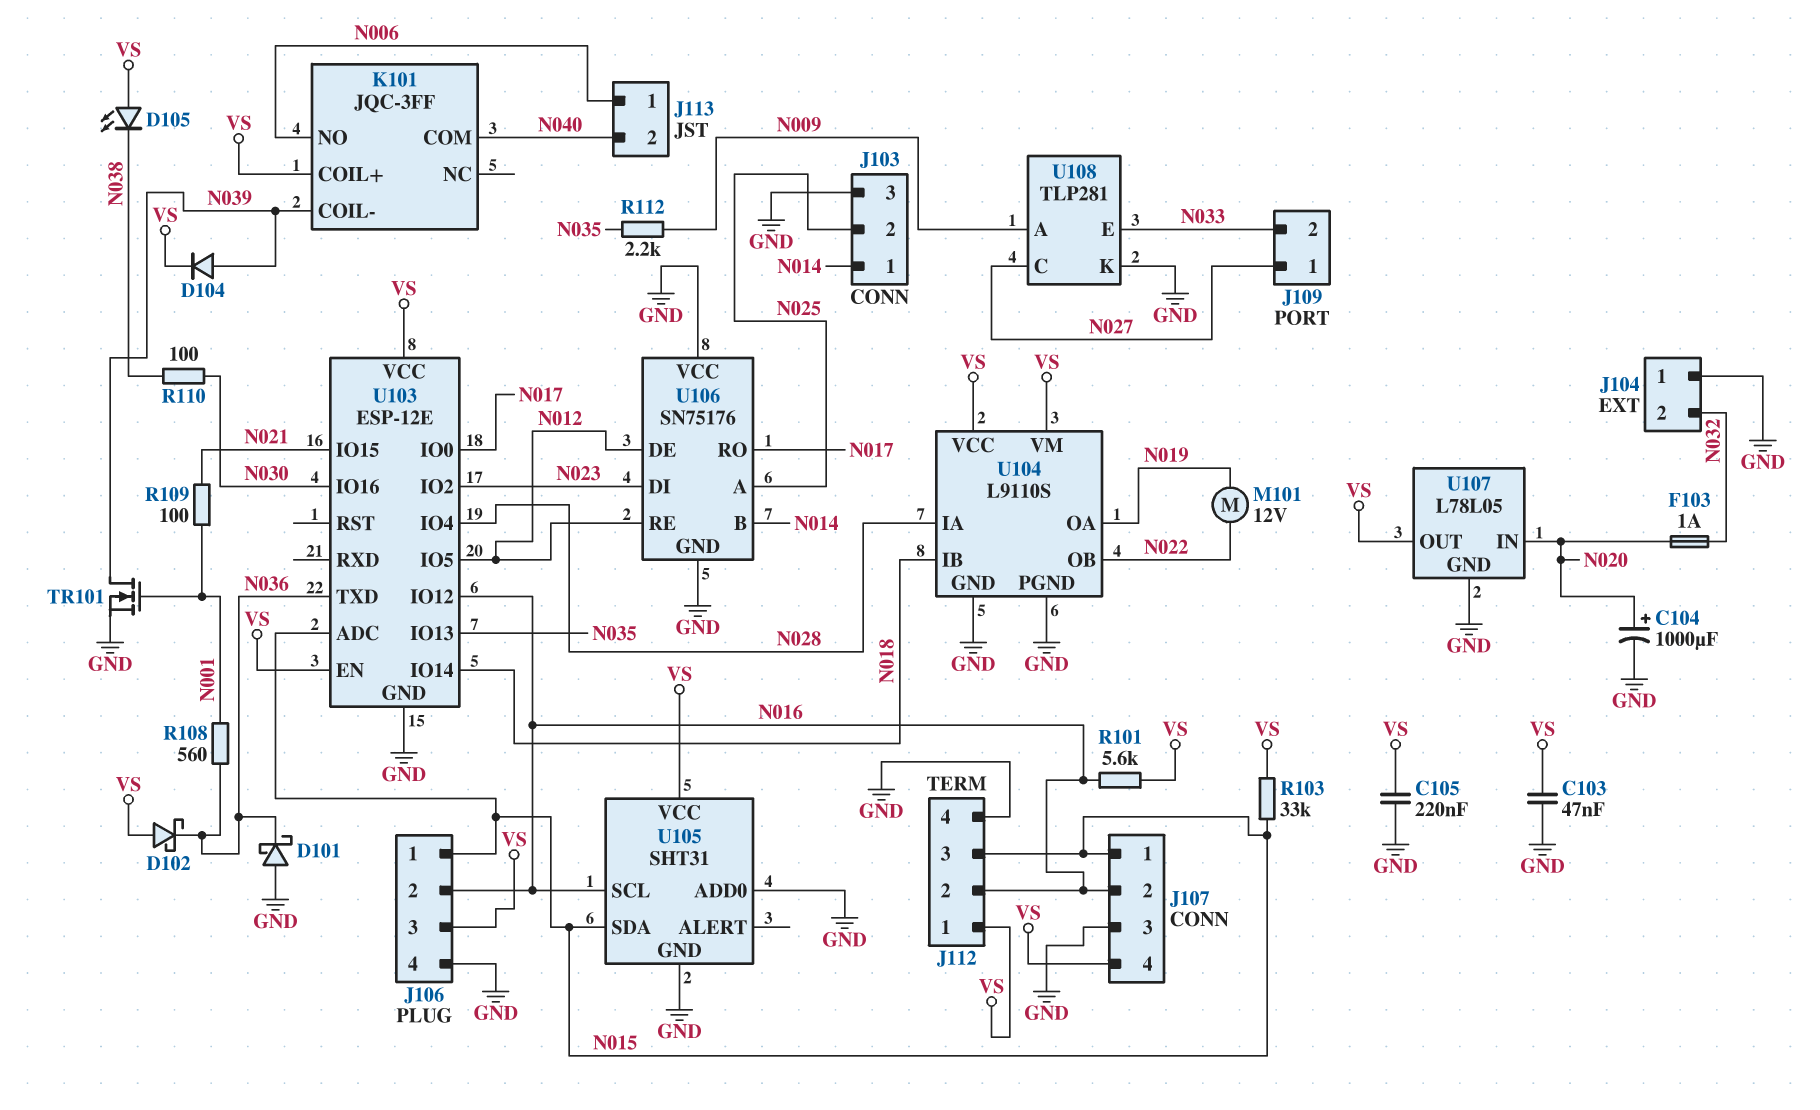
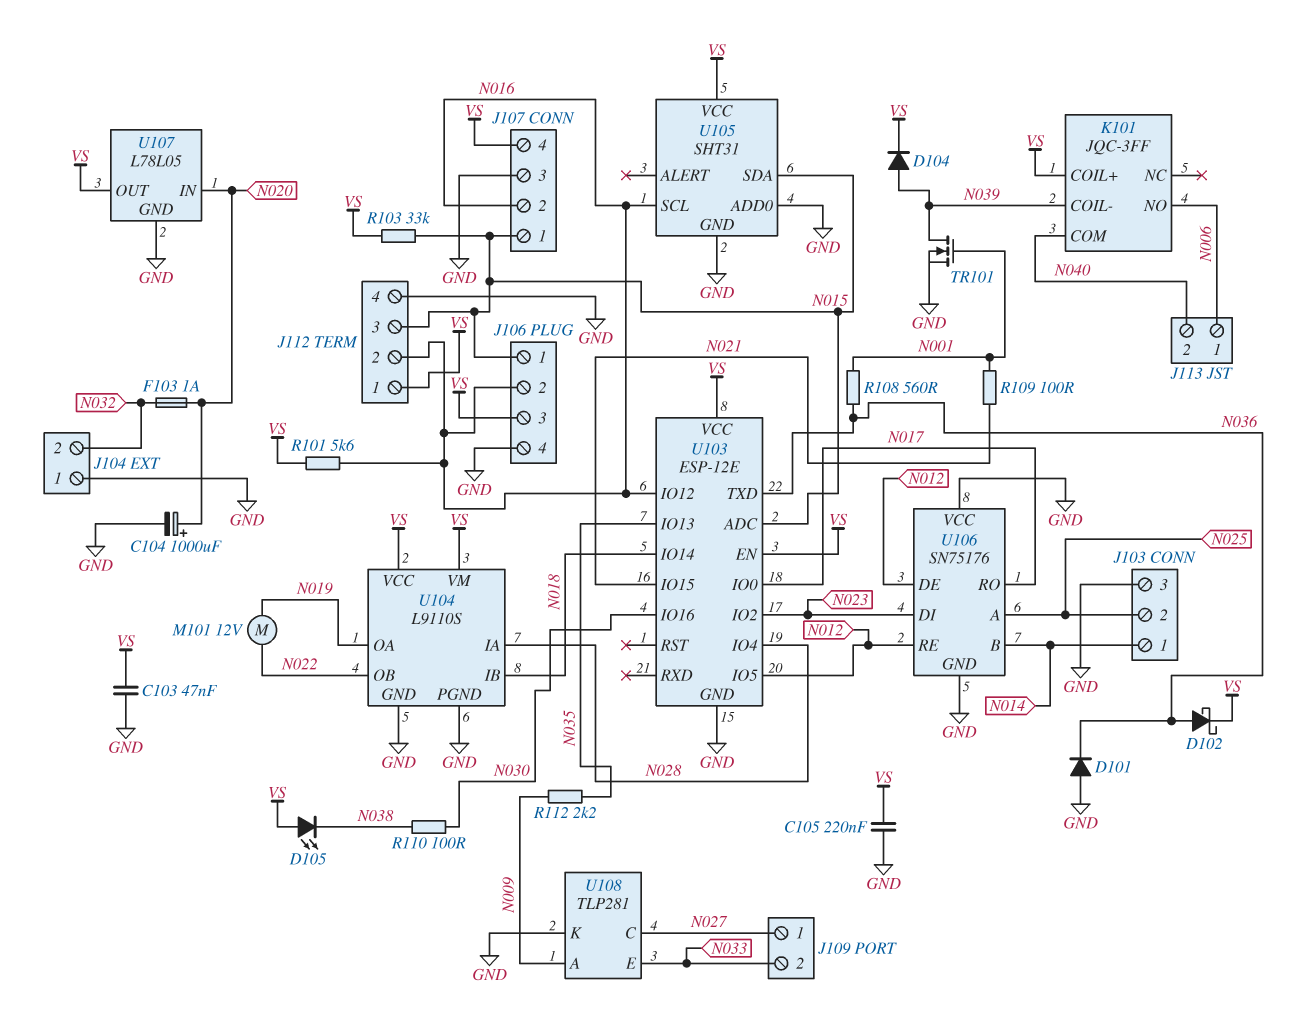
D101: schottky (A GND, K N036) -> diode (A GND, K N036)
D102: schottky (A VS, K N036) -> schottky (A N036, K VS)

